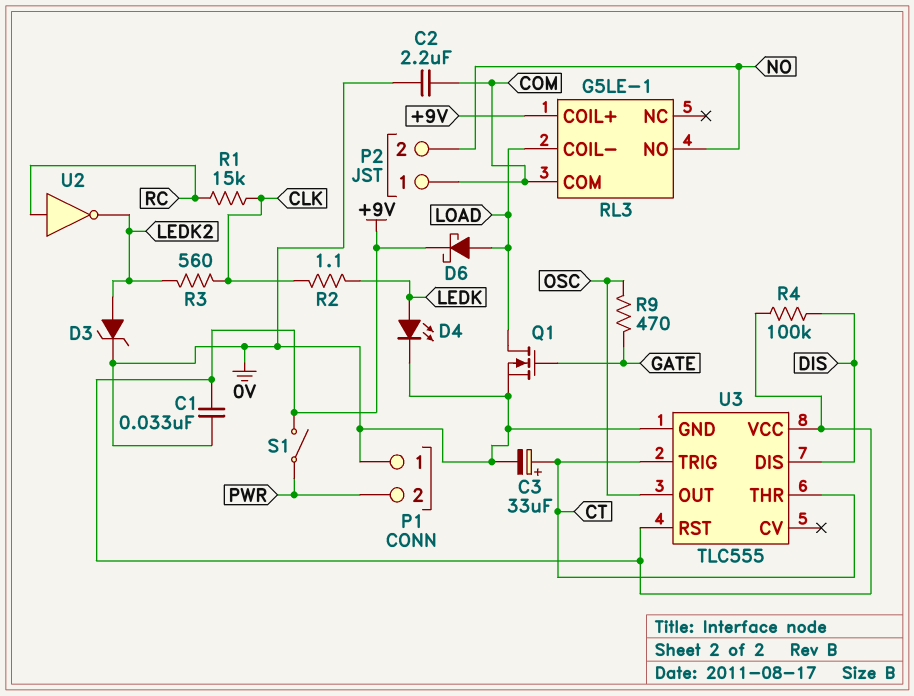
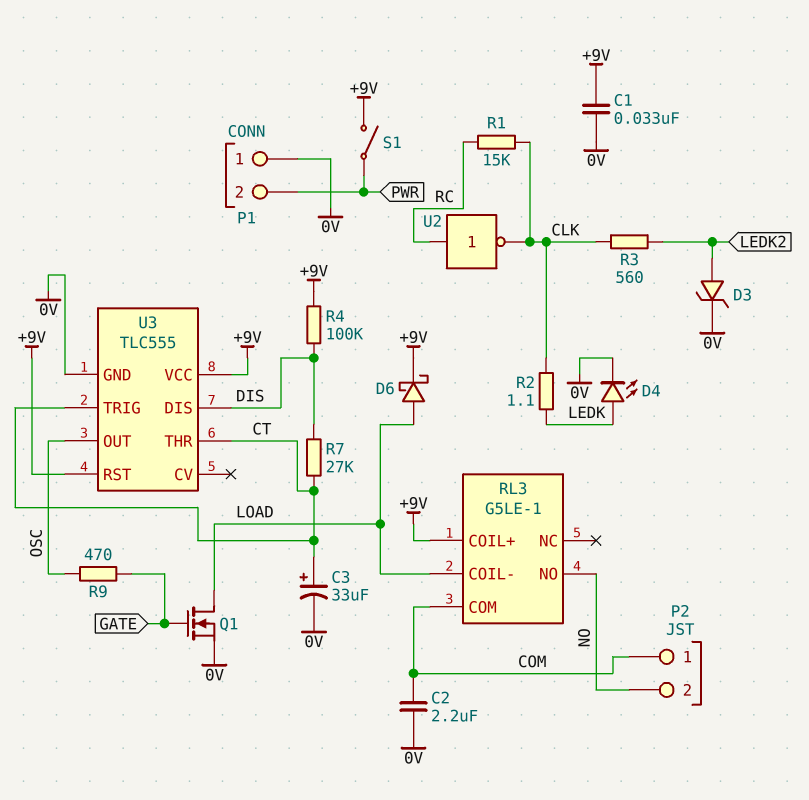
R7: none -> 27k (CT, DIS)
U2: NOT (in RC, out LEDK2) -> NOT (in RC, out CLK)

